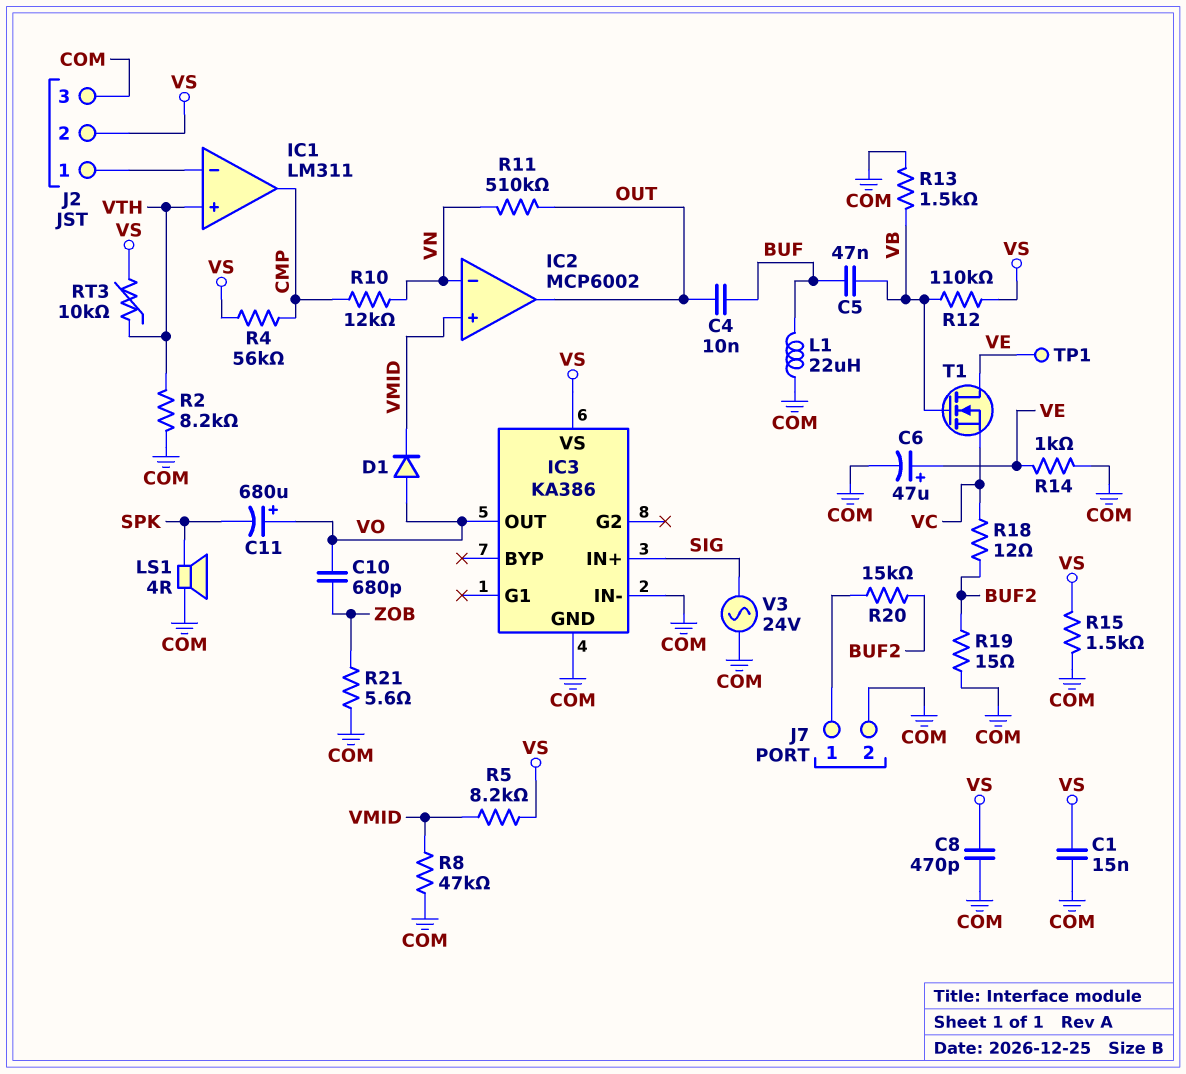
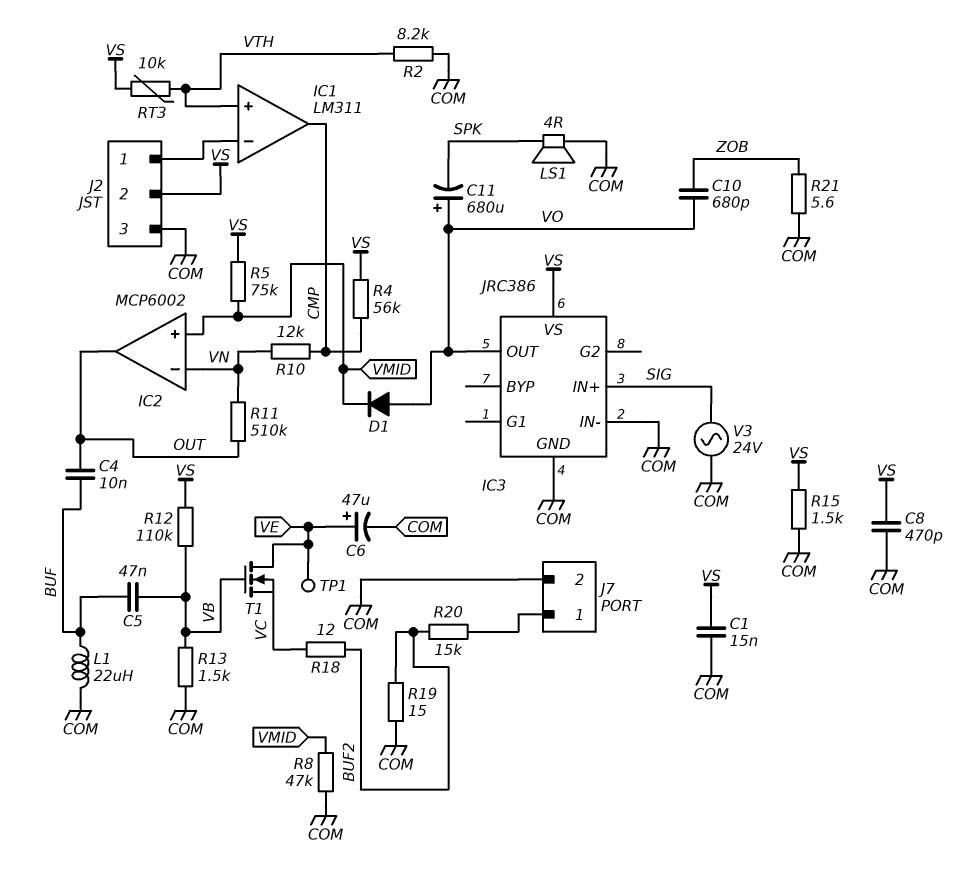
IC3: KA386 -> JRC386
R5: 8.2k (VMID, VS) -> 75k (VMID, VS)
R14: 1k (COM, VE) -> none

